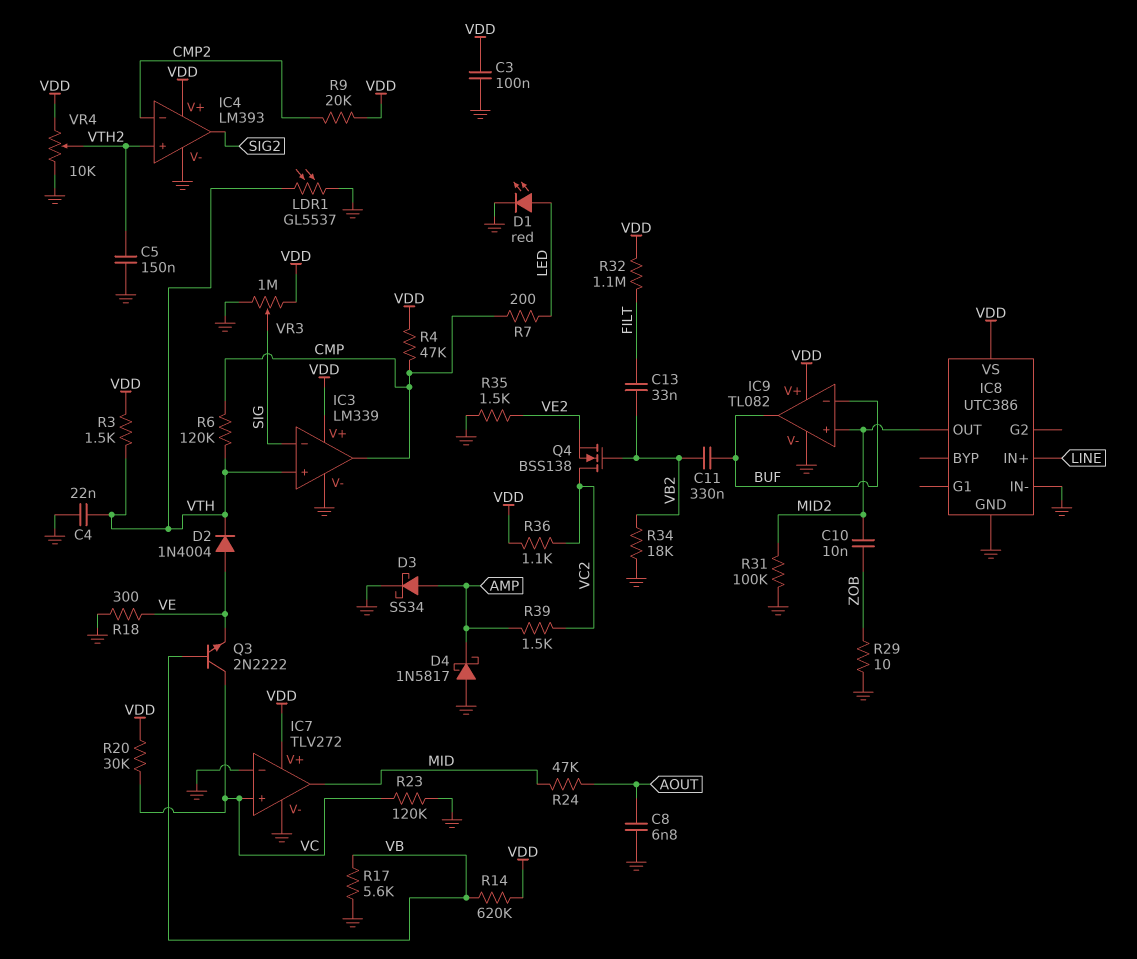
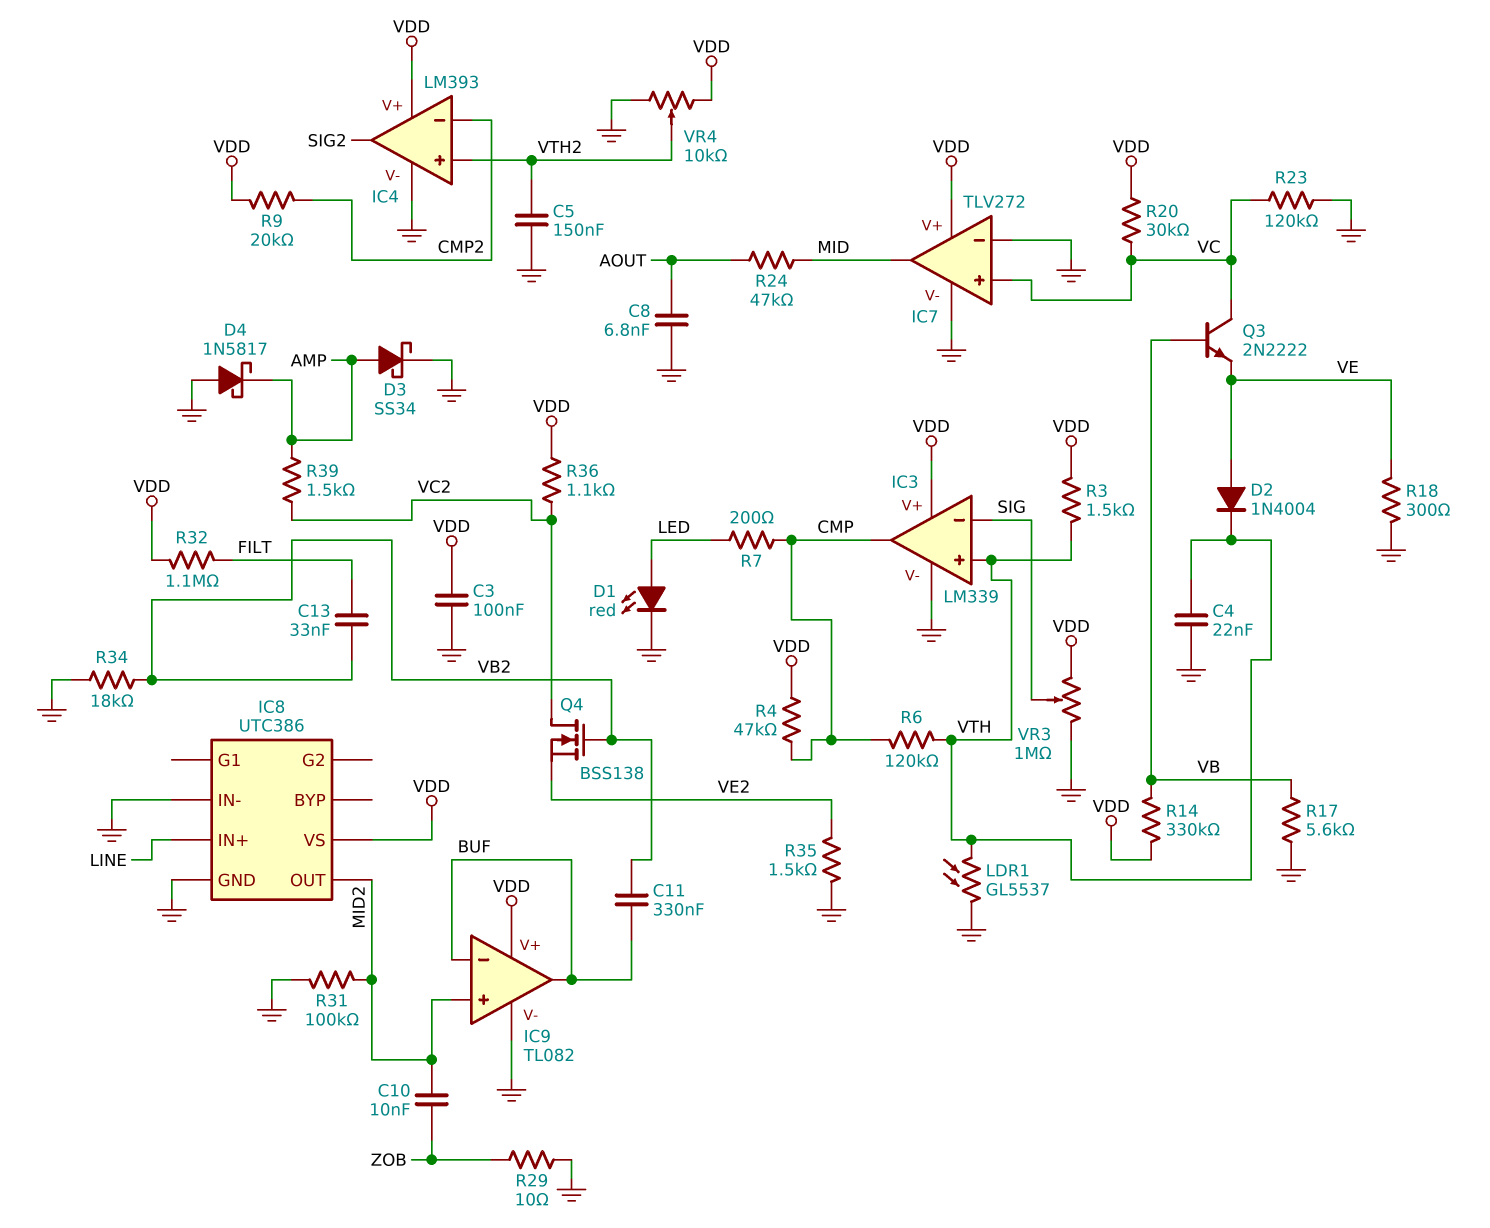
R14: 620k (VB, VDD) -> 330k (VB, VDD)

